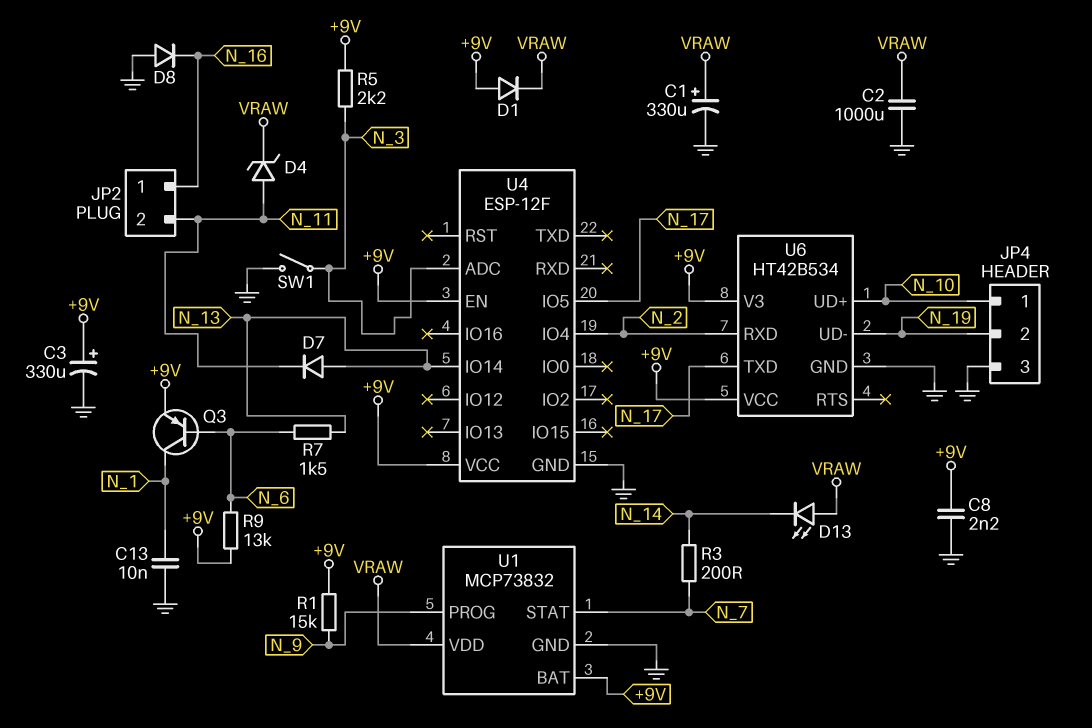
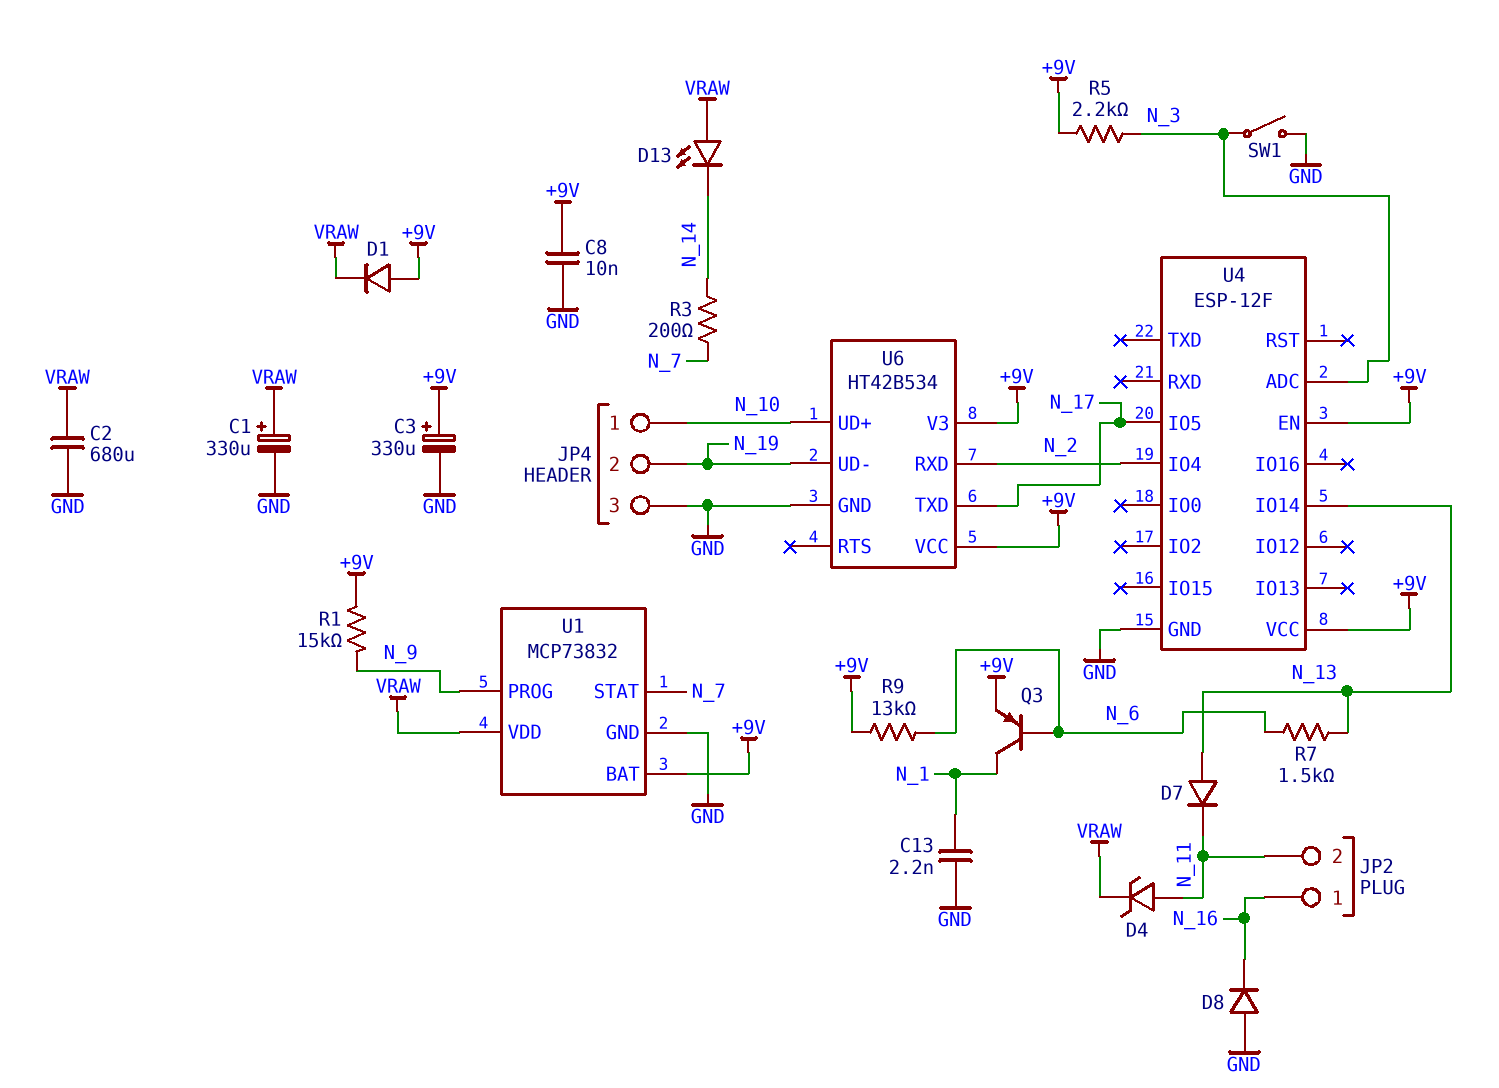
C2: 1000uF (GND, VRAW) -> 680uF (GND, VRAW)
C8: 2.2nF (+9V, GND) -> 10nF (+9V, GND)
C13: 10nF (GND, N_1) -> 2.2nF (GND, N_1)

